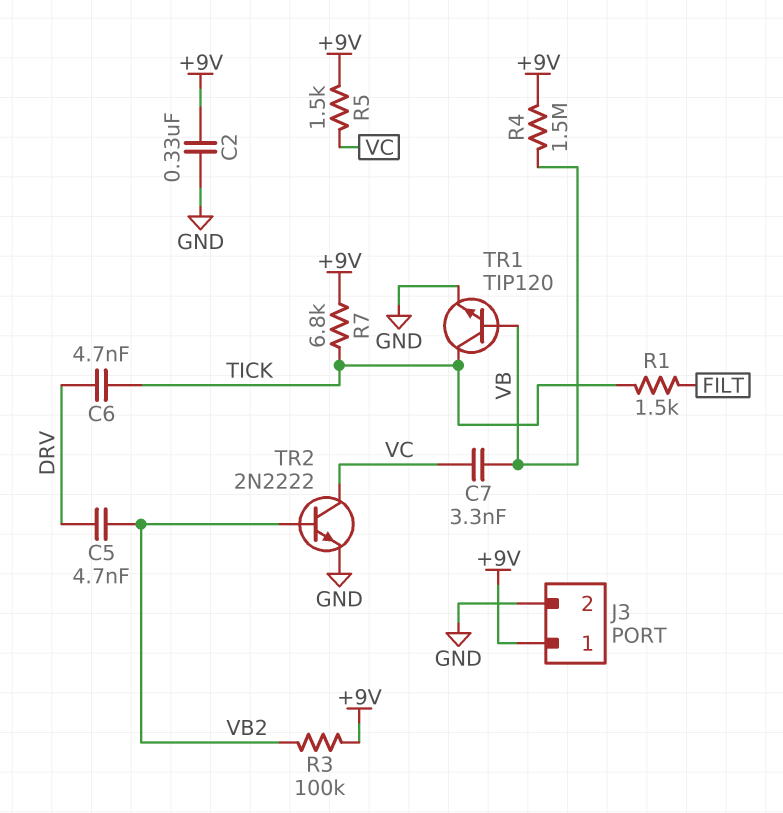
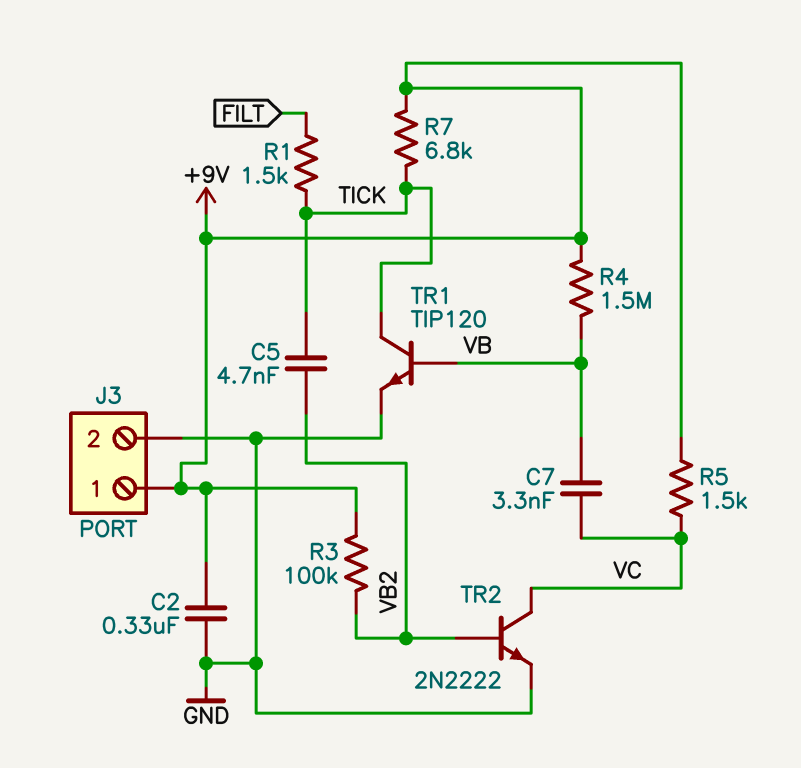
C5: 4.7nF (DRV, VB2) -> 4.7nF (TICK, VB2)
C6: 4.7nF (DRV, TICK) -> none

